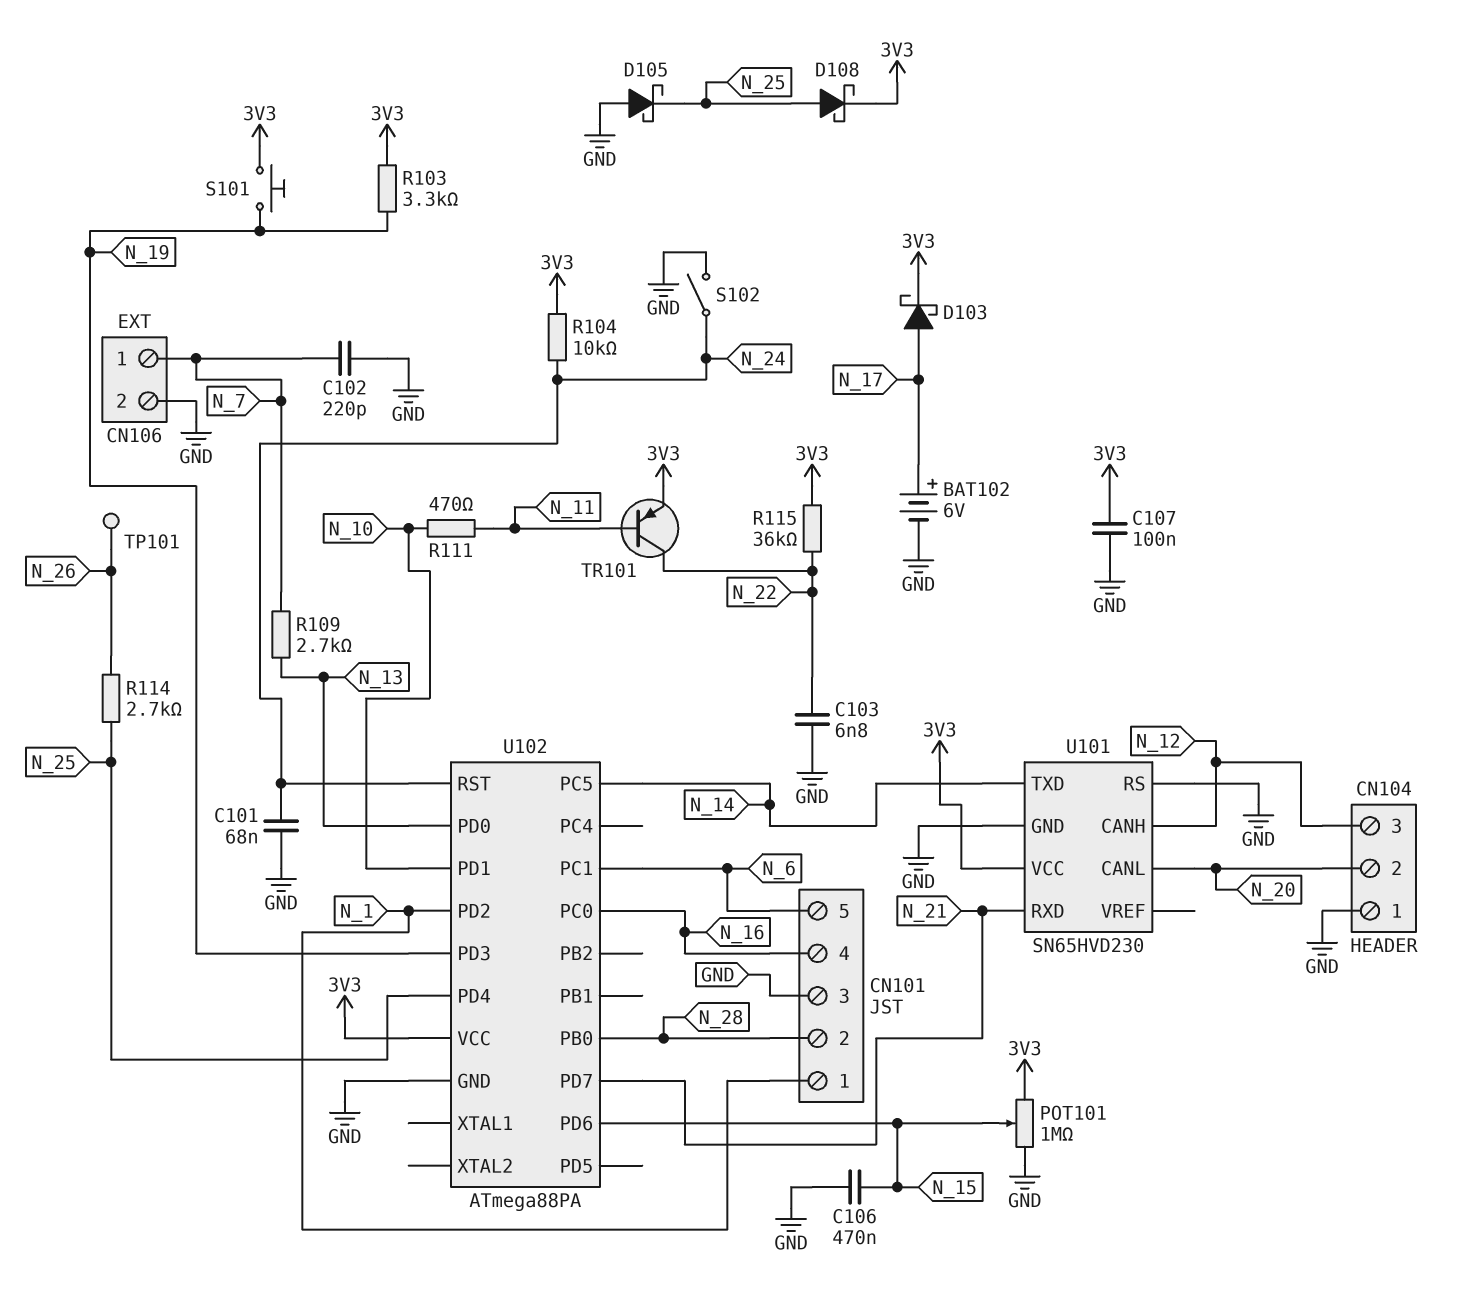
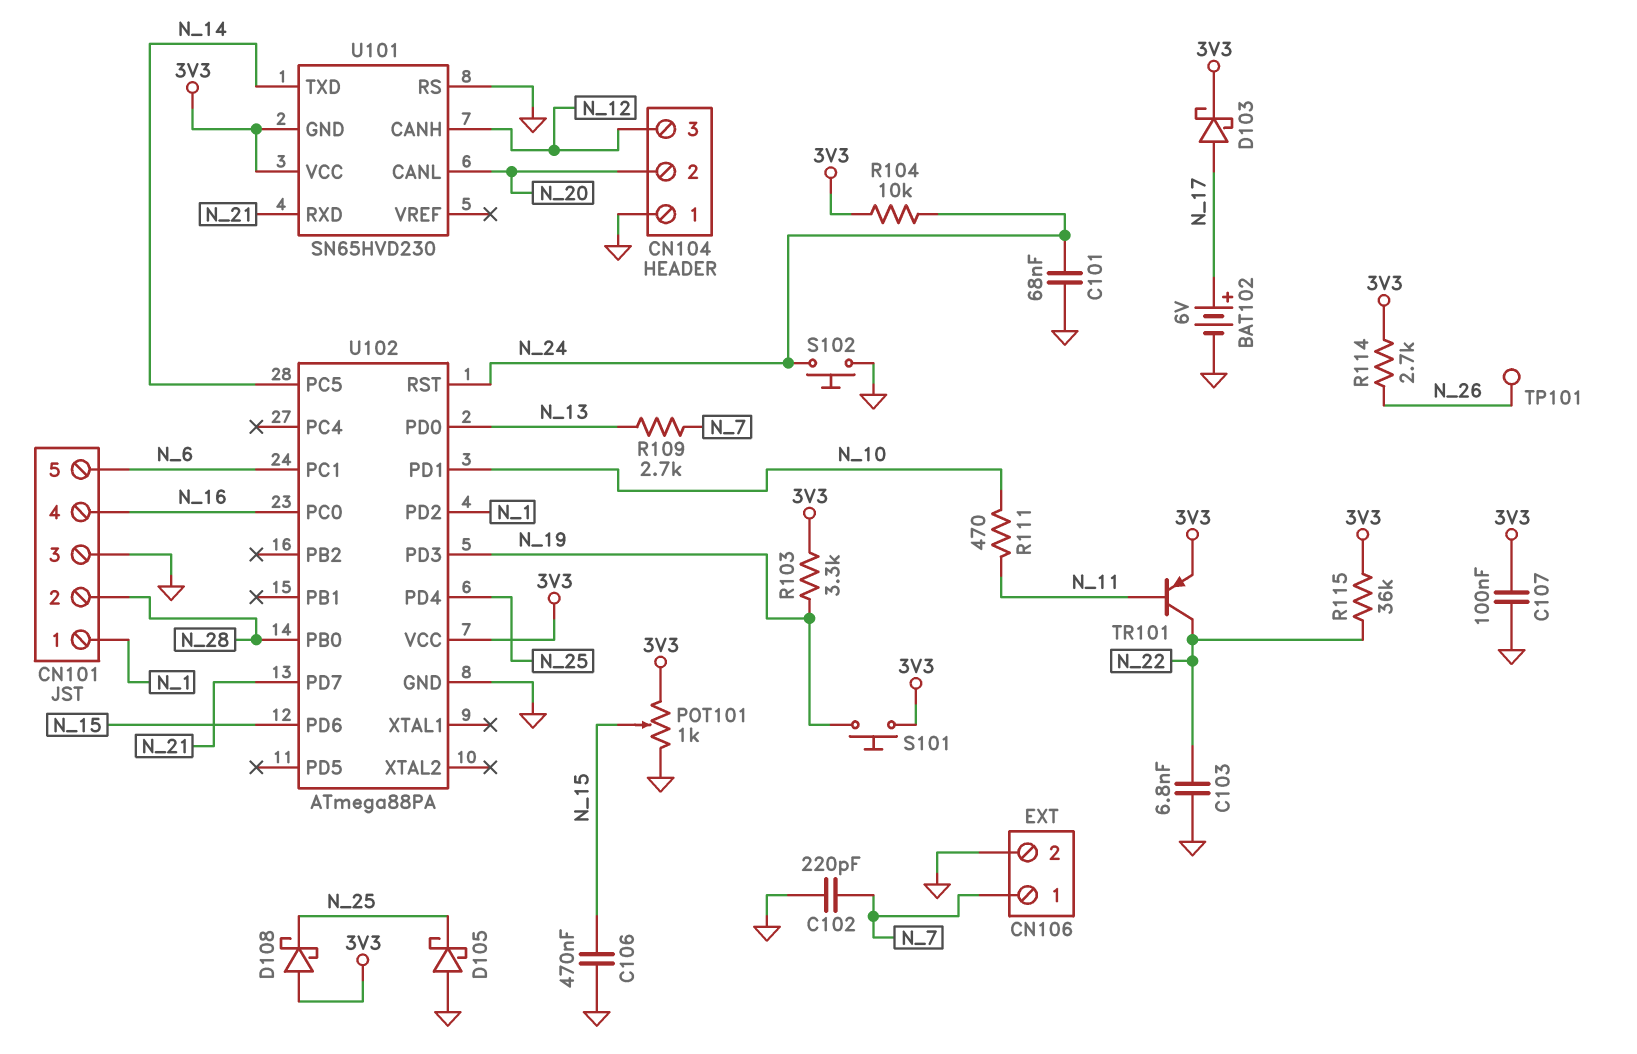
D108: schottky (A N_25, K 3V3) -> schottky (A 3V3, K N_25)
POT101: 1M (3V3, GND, wiper N_15) -> 1k (3V3, GND, wiper N_15)
R114: 2.7k (N_25, N_26) -> 2.7k (3V3, N_26)
S102: switch (GND, N_24) -> button (GND, N_24)
U101 pin GND: GND -> 3V3

